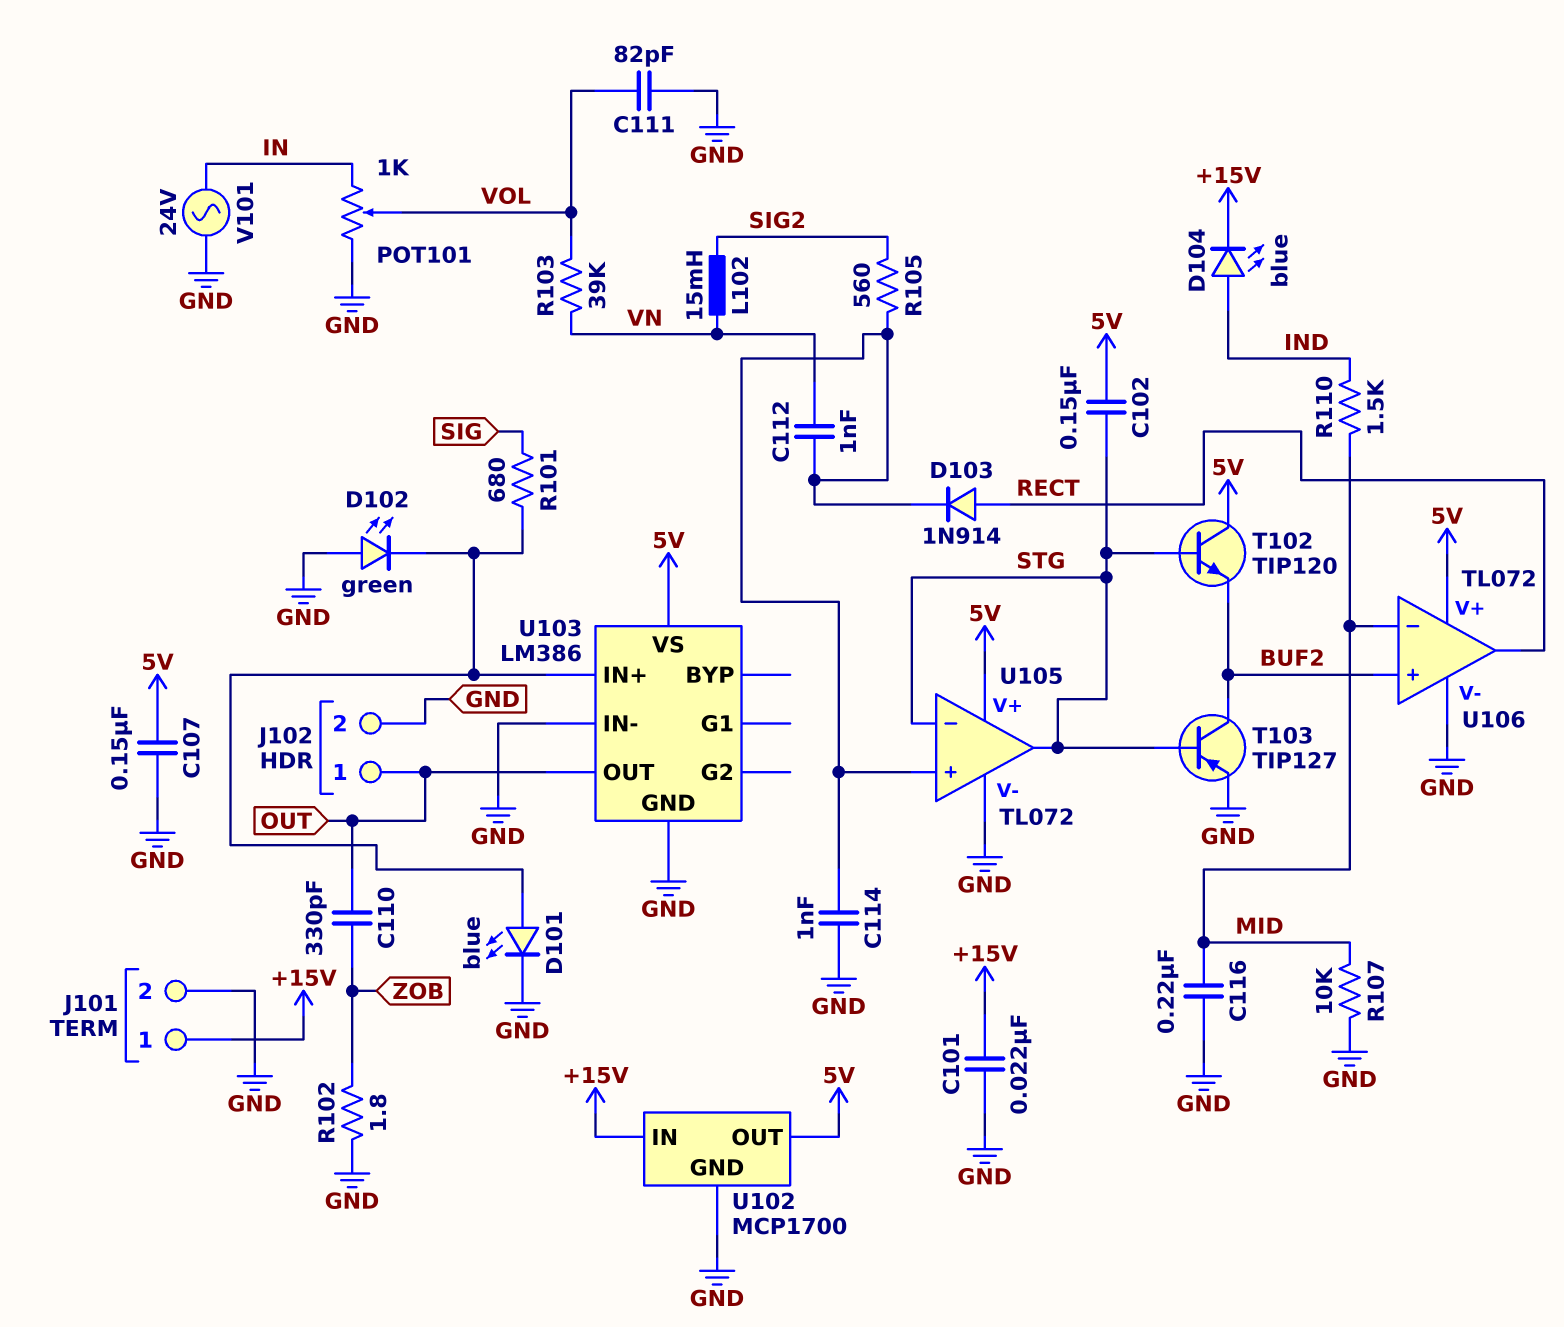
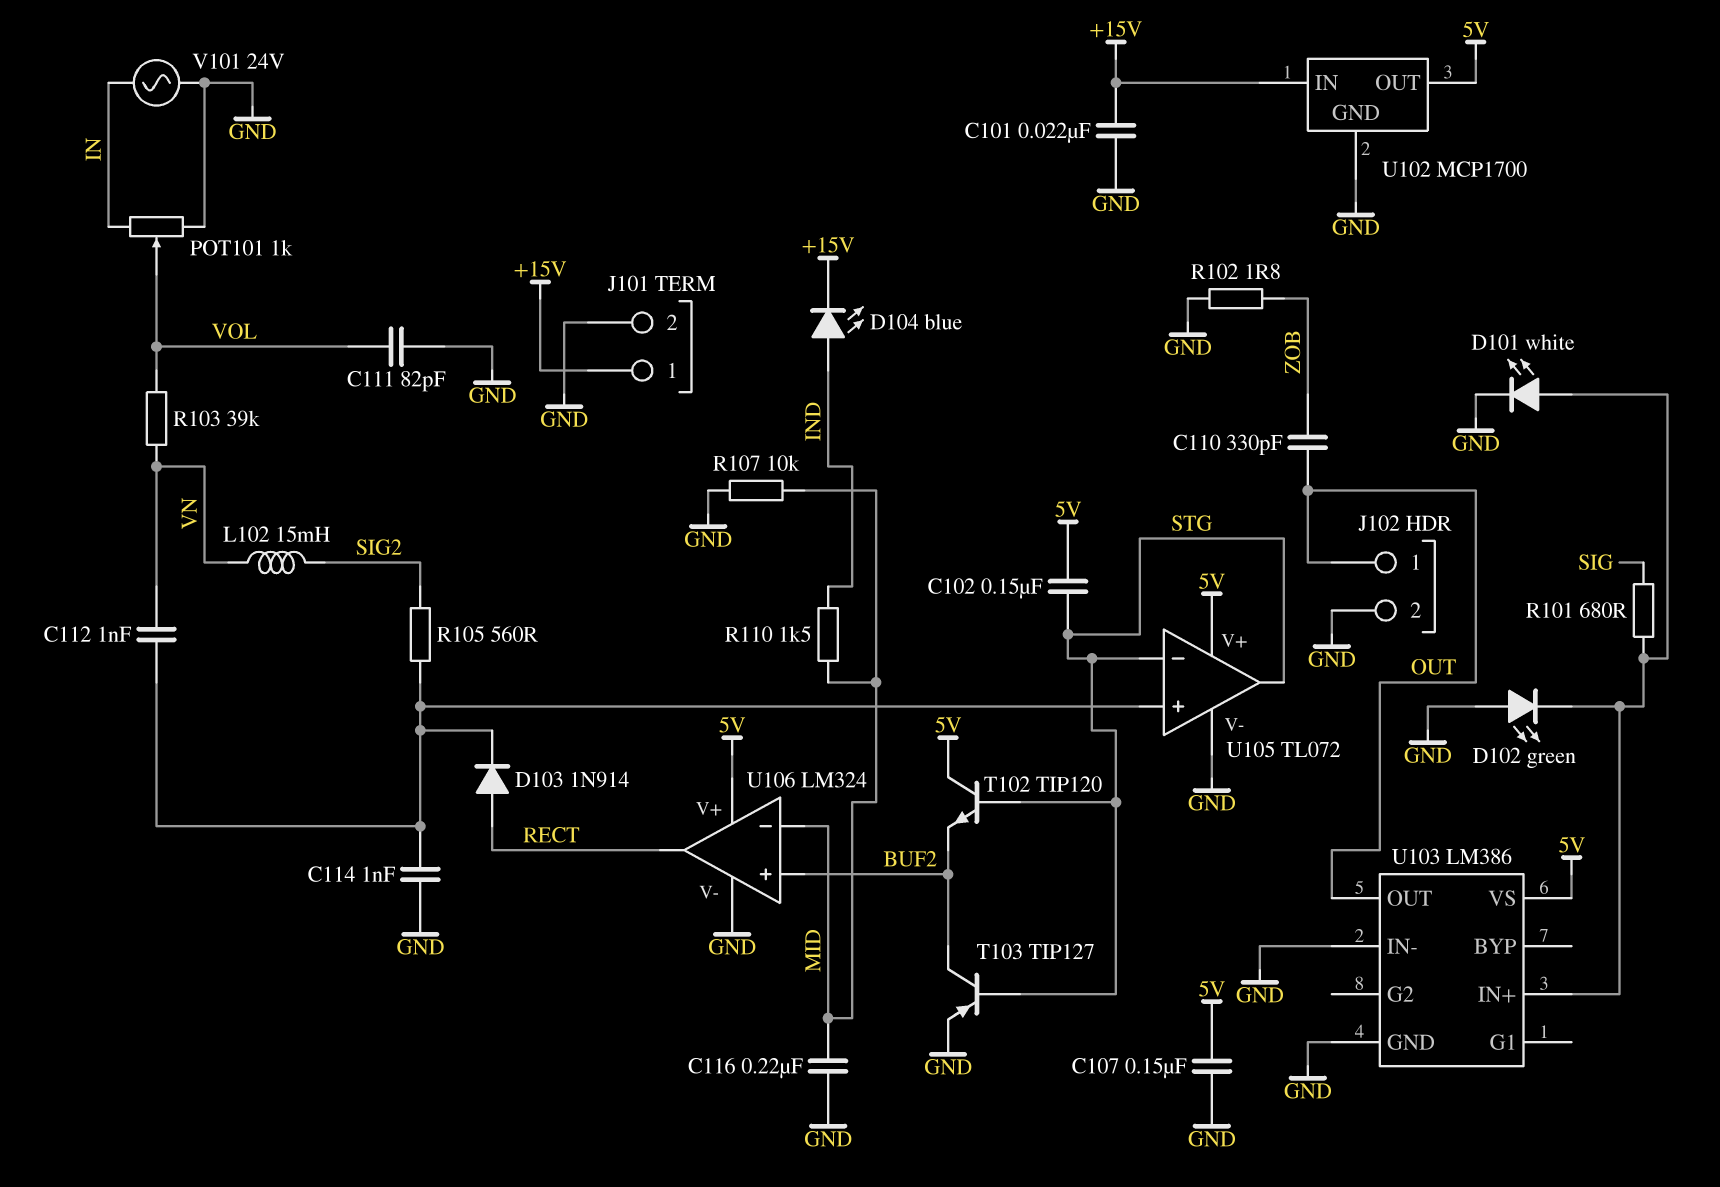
D101: LED blue (A U103/IN+, K GND) -> LED white (A U103/IN+, K GND)
U106: TL072 -> LM324

